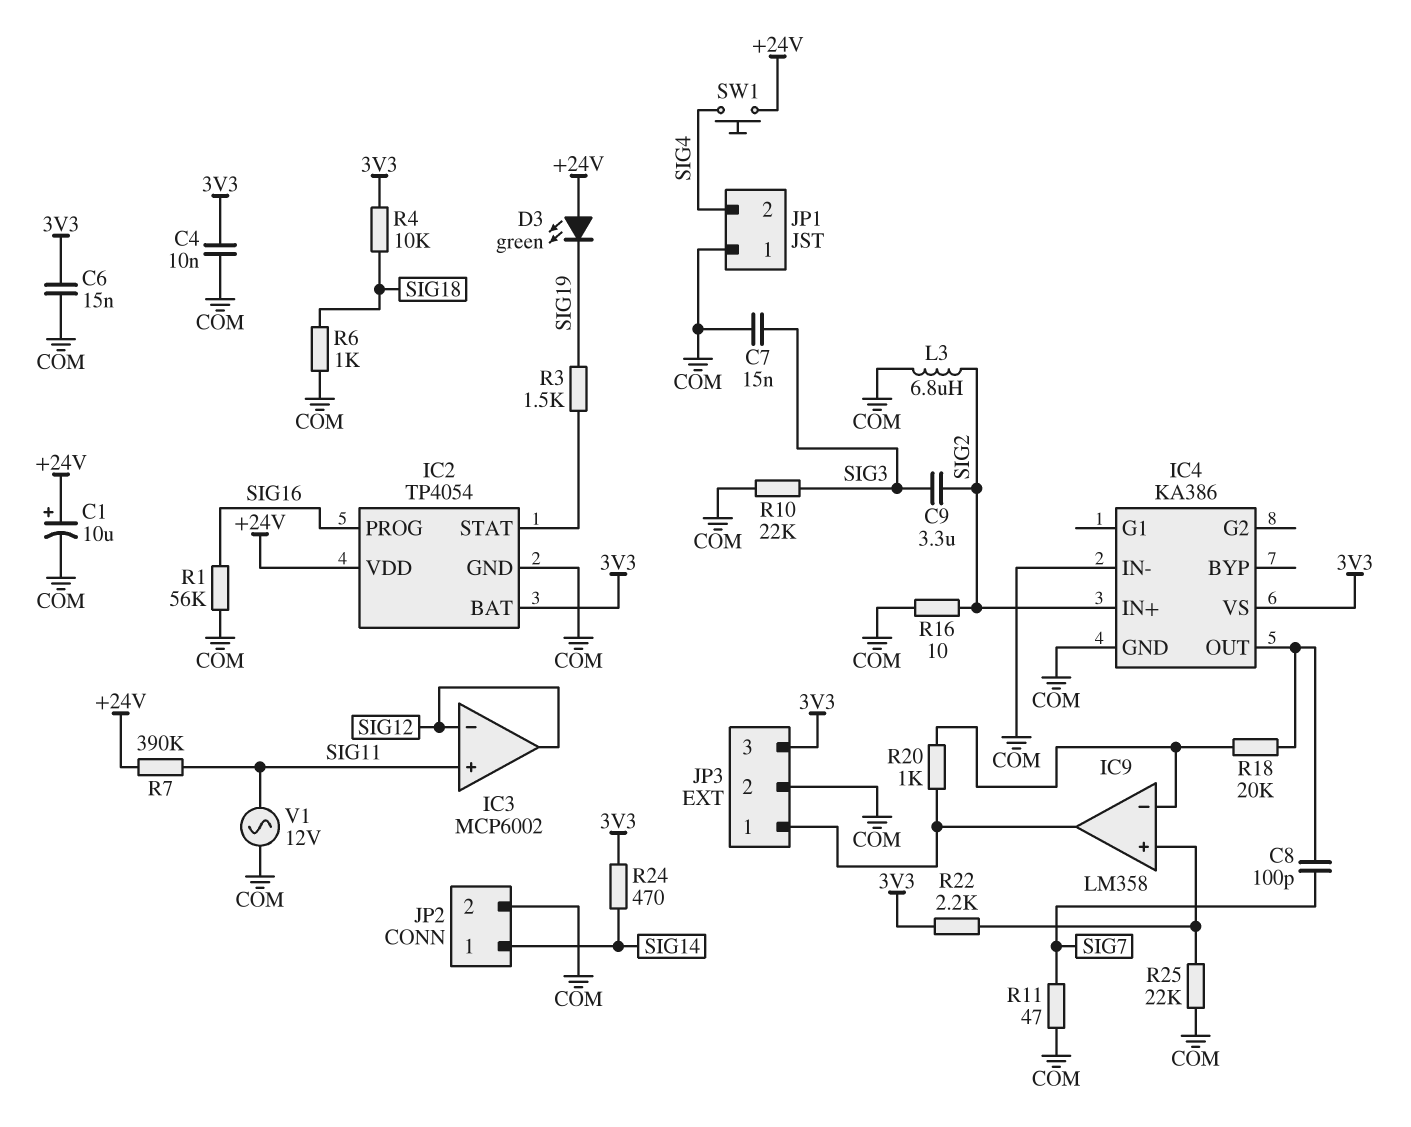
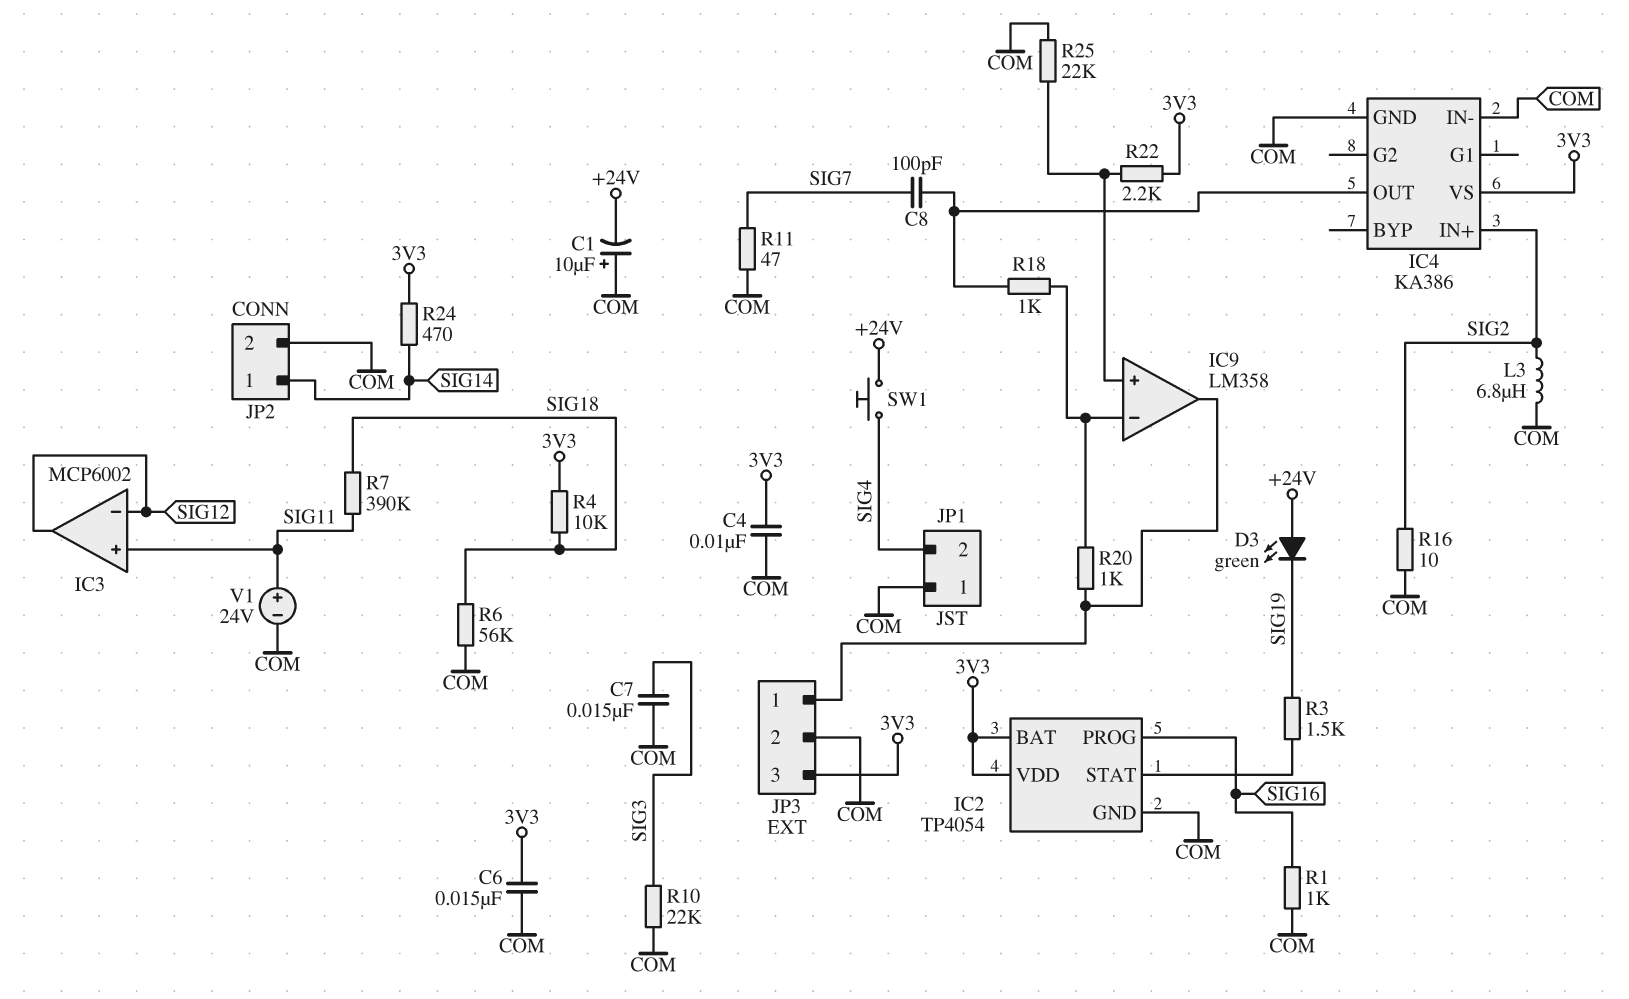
C1: 10uF (plus +24V, minus COM) -> 10uF (plus COM, minus +24V)
C9: 3.3uF (SIG2, SIG3) -> none
IC2 pin VDD: +24V -> 3V3
R1: 56k (COM, SIG16) -> 1k (COM, SIG16)
R6: 1k (COM, SIG18) -> 56k (COM, SIG18)
R7: 390k (+24V, SIG11) -> 390k (SIG11, SIG18)
R18: 20k (IC4/OUT, IC9/in-) -> 1k (IC4/OUT, IC9/in-)
V1: AC 12V (COM, SIG11) -> 24V (plus SIG11, minus COM)

